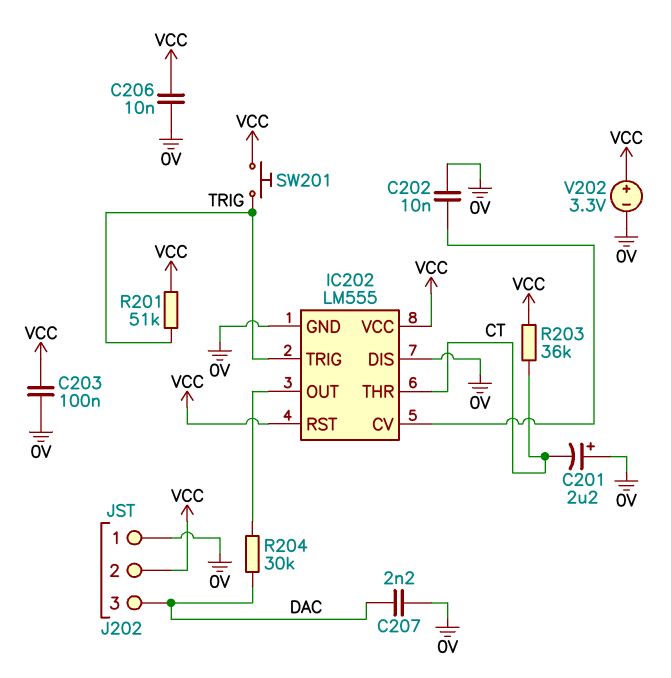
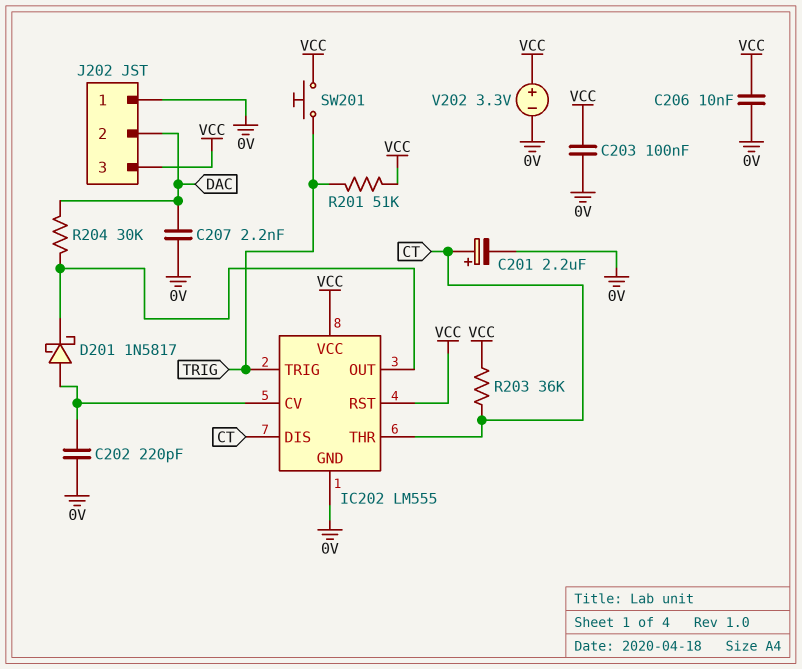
C201: 2.2uF (plus 0V, minus CT) -> 2.2uF (plus CT, minus 0V)
C202: 10nF (0V, IC202/CV) -> 220pF (0V, IC202/CV)
D201: none -> schottky 1N5817 (A IC202/CV, K IC202/OUT)
IC202 pin DIS: 0V -> CT
J202 pin 2: VCC -> DAC
J202 pin 3: DAC -> VCC

